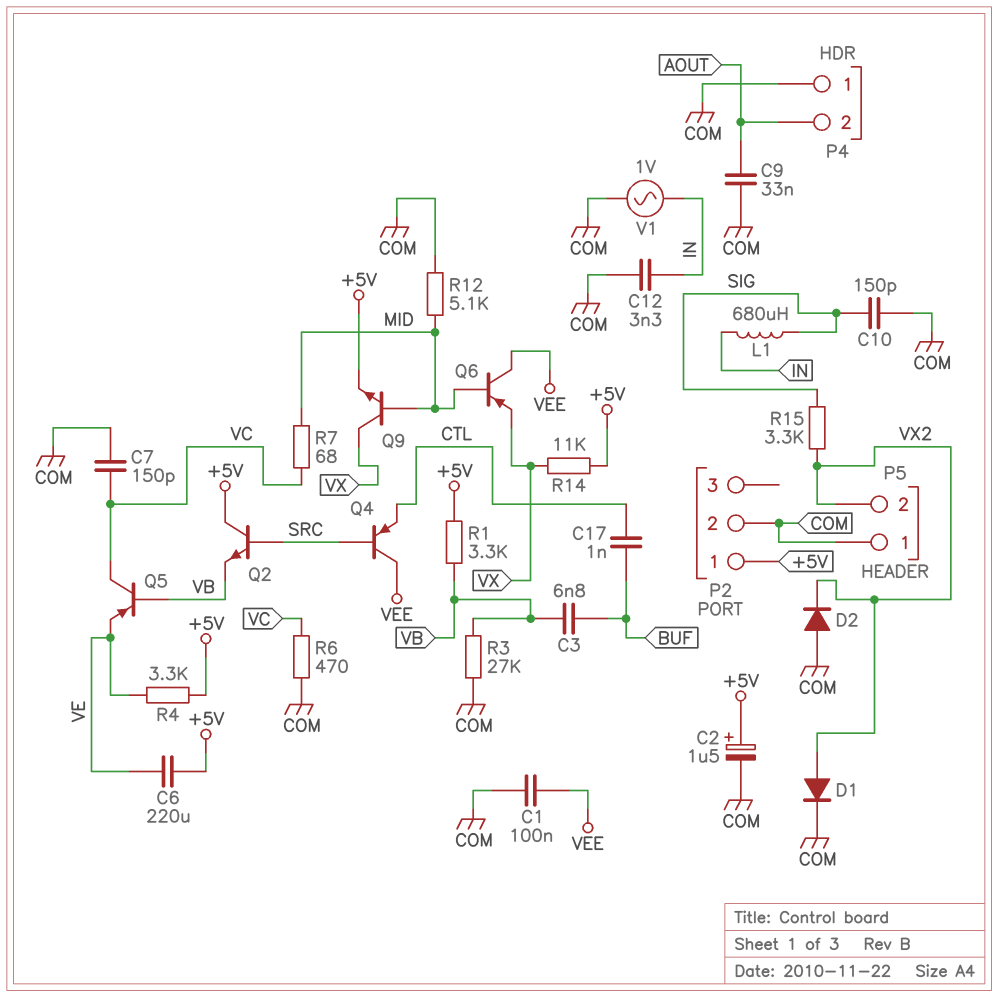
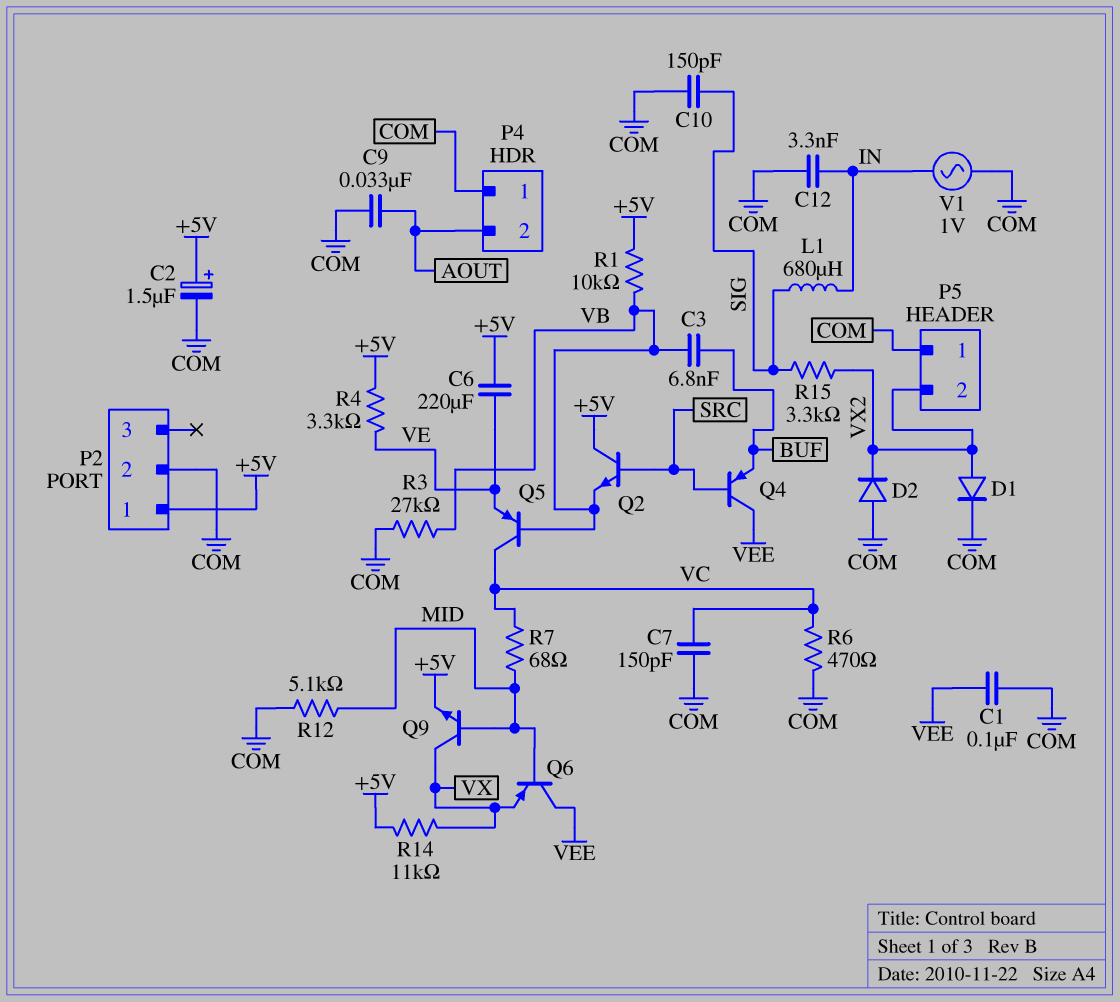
C17: 1nF (BUF, CTL) -> none
Q4: PNP (B SRC, C VEE, E CTL) -> PNP (B SRC, C VEE, E BUF)
R1: 3.3k (+5V, VB) -> 10k (+5V, VB)

